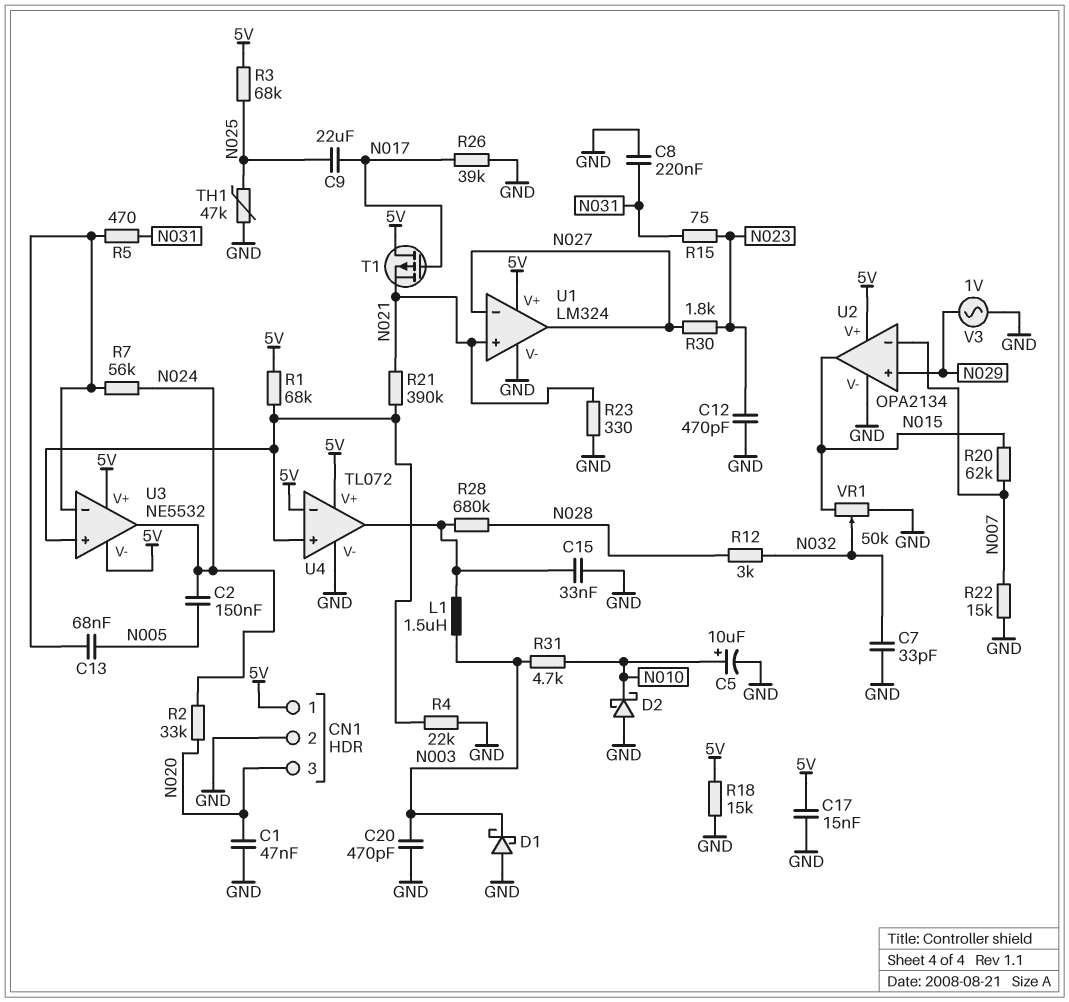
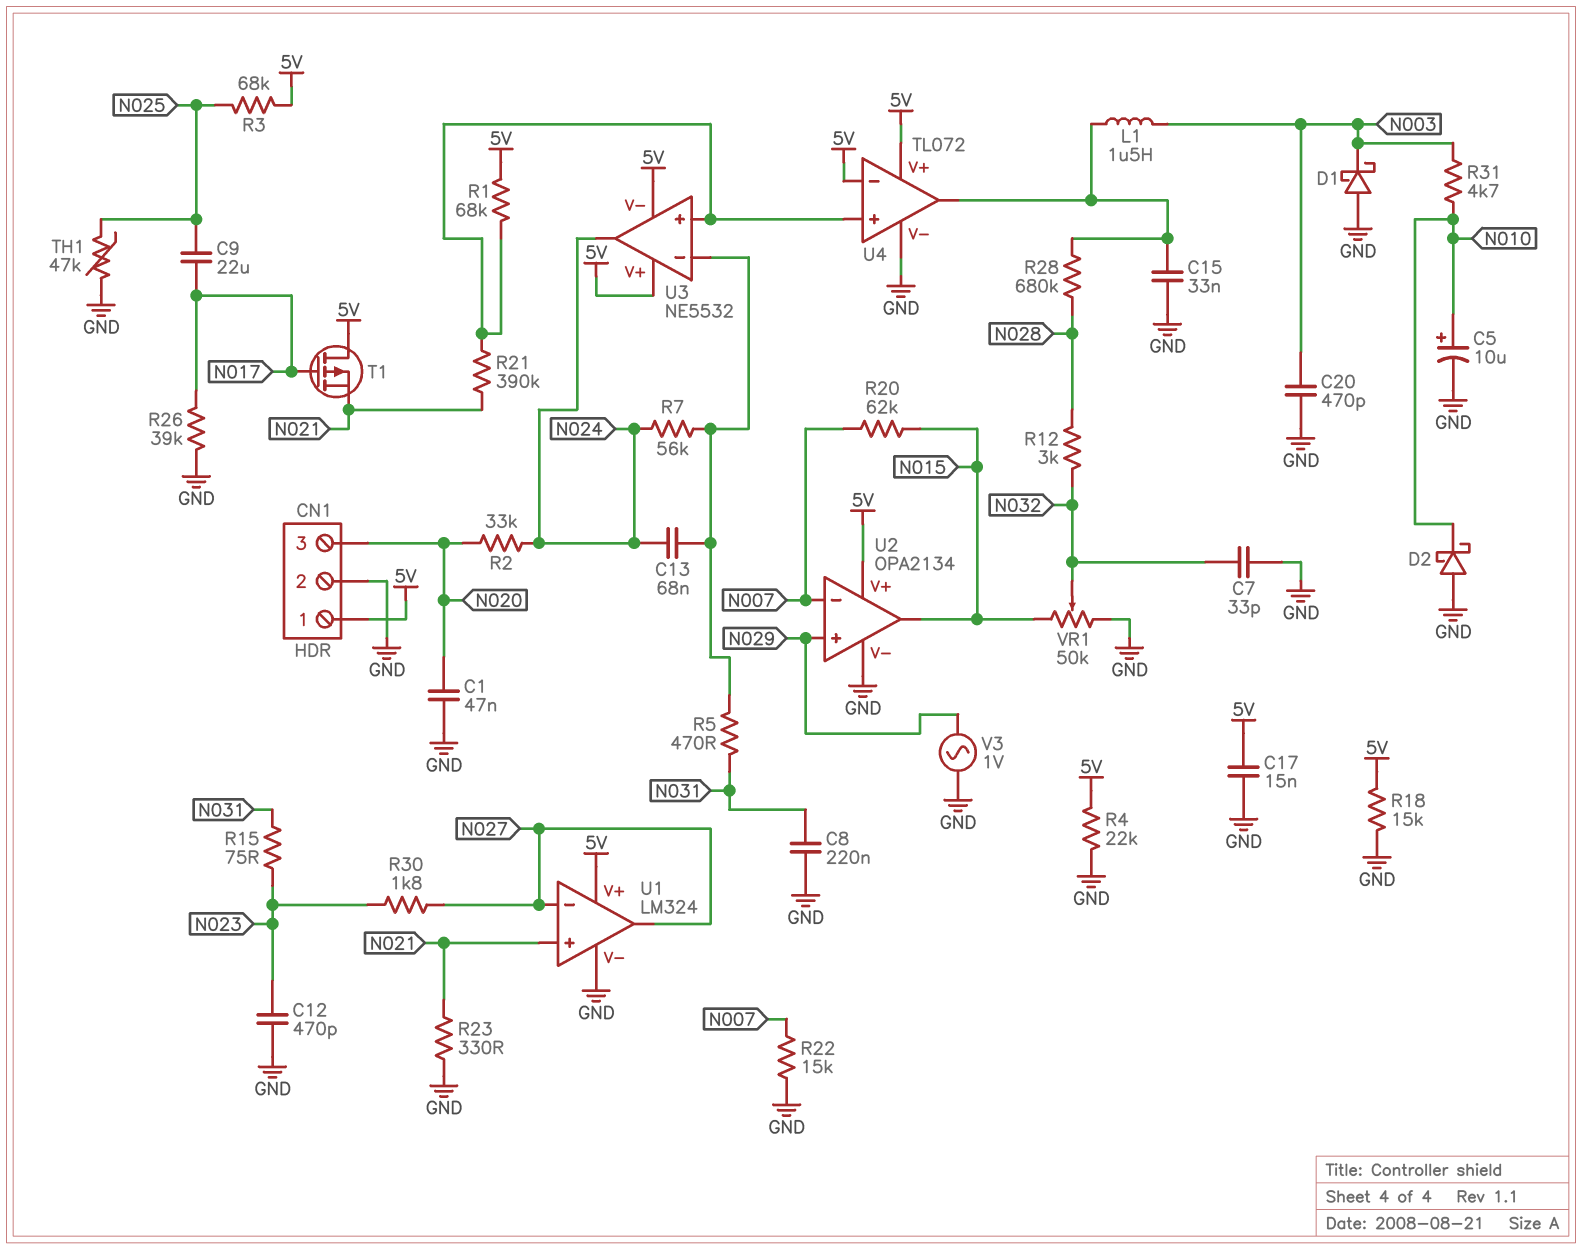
C2: 150nF (N005, N024) -> none
C13: 68nF (N005, U3/in-) -> 68nF (N024, U3/in-)
R4: 22k (GND, U3/in+) -> 22k (5V, GND)

